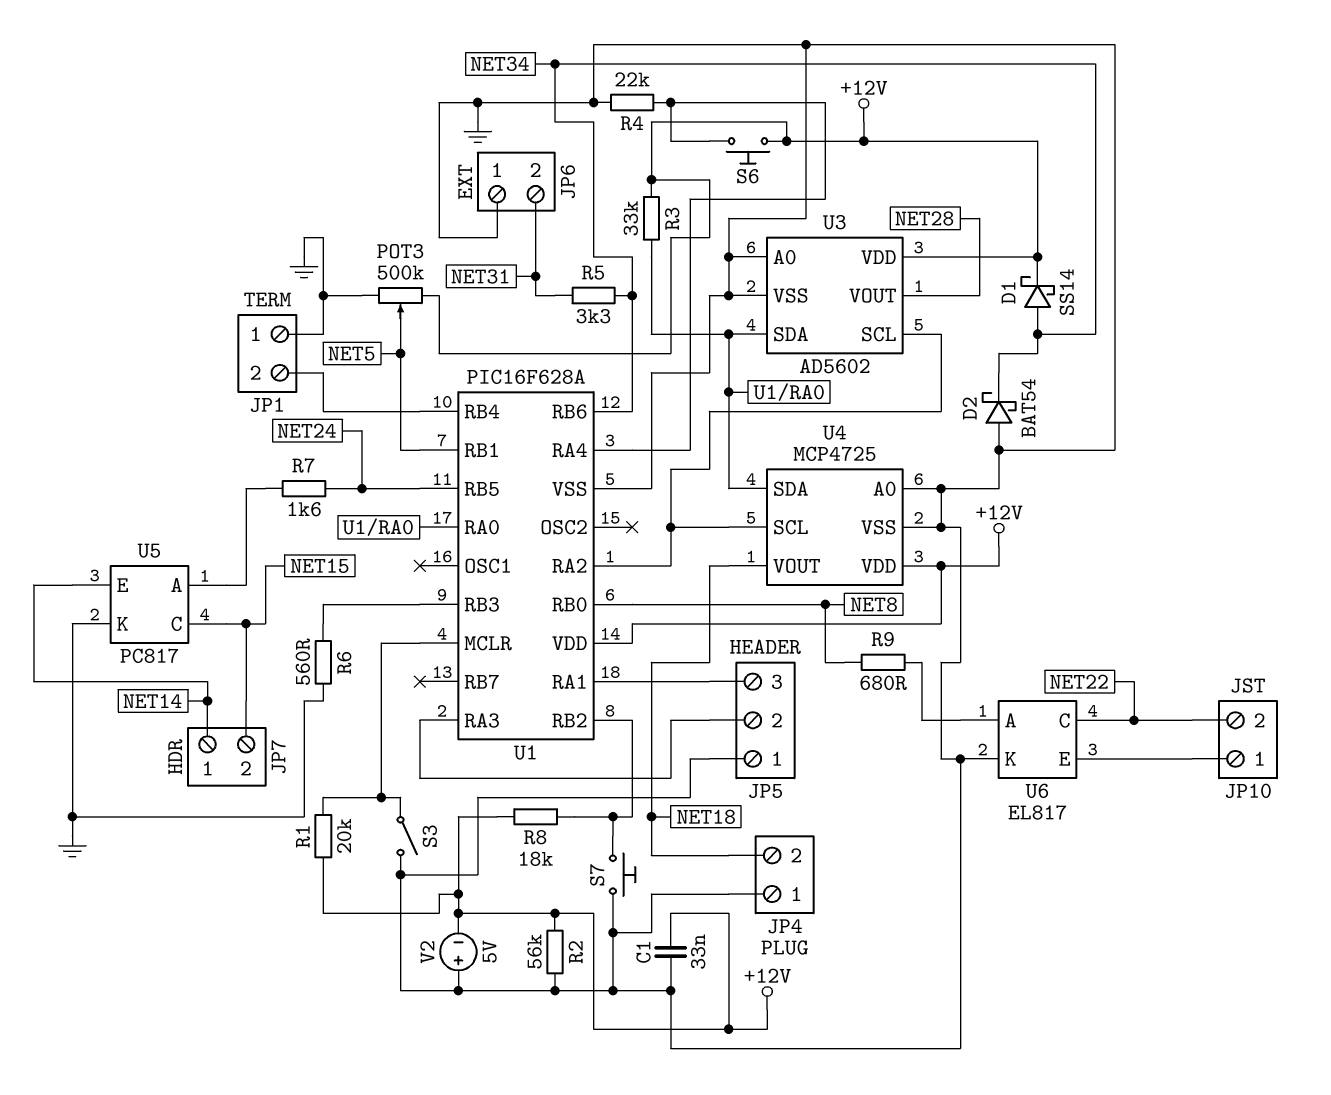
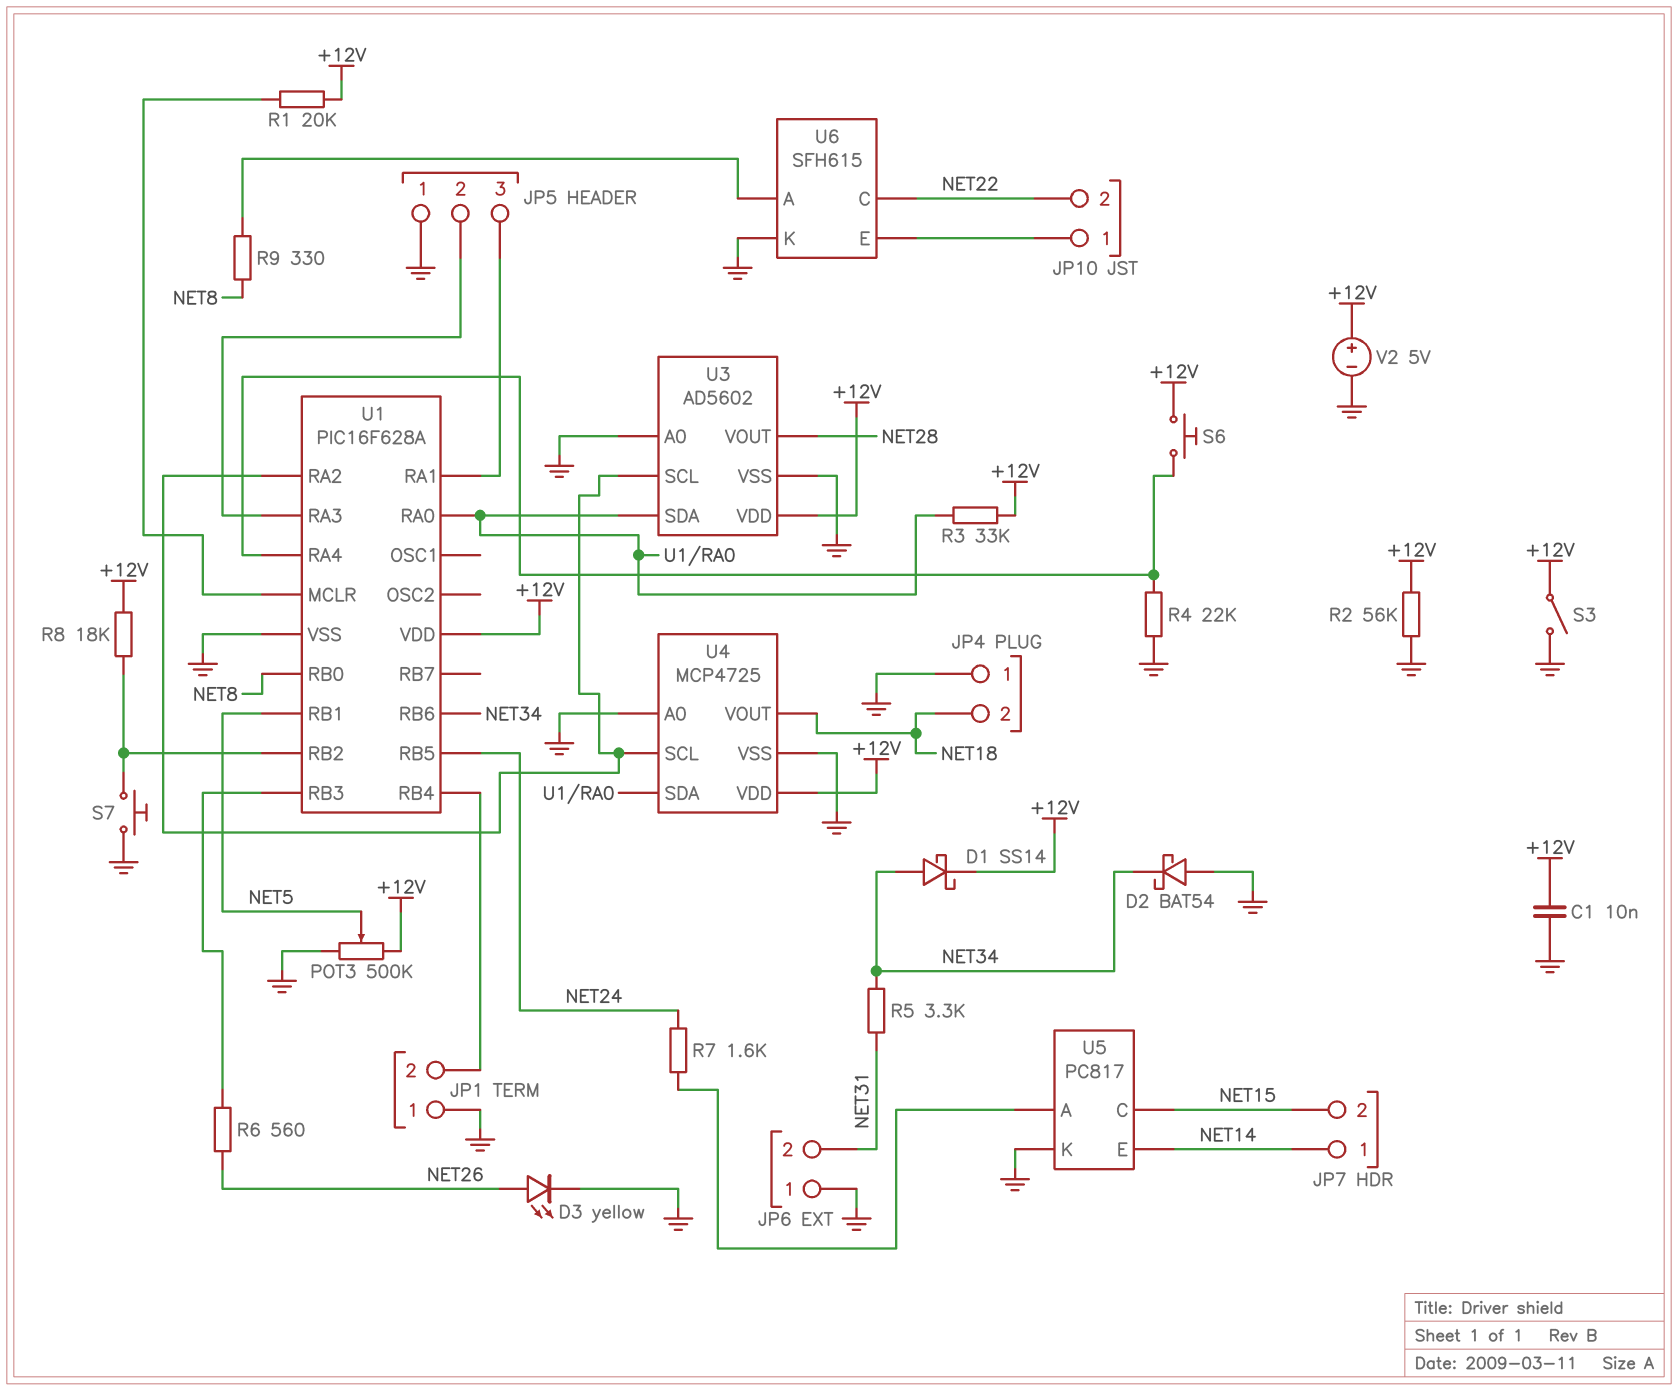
C1: 33nF (+12V, GND) -> 10nF (+12V, GND)
D3: none -> LED yellow (A NET26, K GND)
R6: 560 (GND, U1/RB3) -> 560 (NET26, U1/RB3)
R9: 680 (NET8, U6/A) -> 330 (NET8, U6/A)
S3: switch (GND, U1/MCLR) -> switch (+12V, GND)
U6: EL817 -> SFH615
V2: 5V (plus GND, minus +12V) -> 5V (plus +12V, minus GND)

